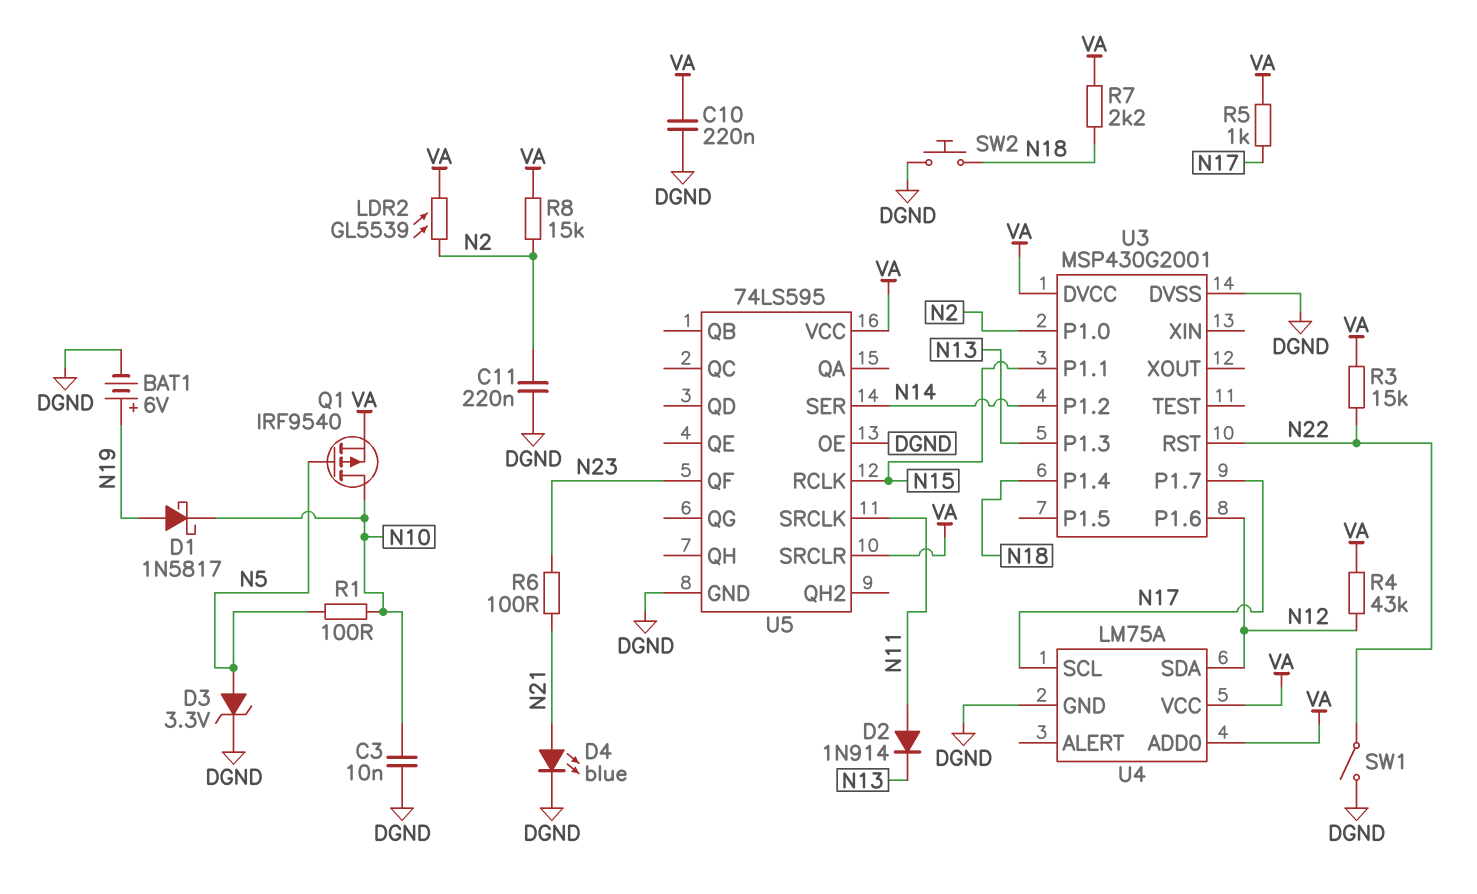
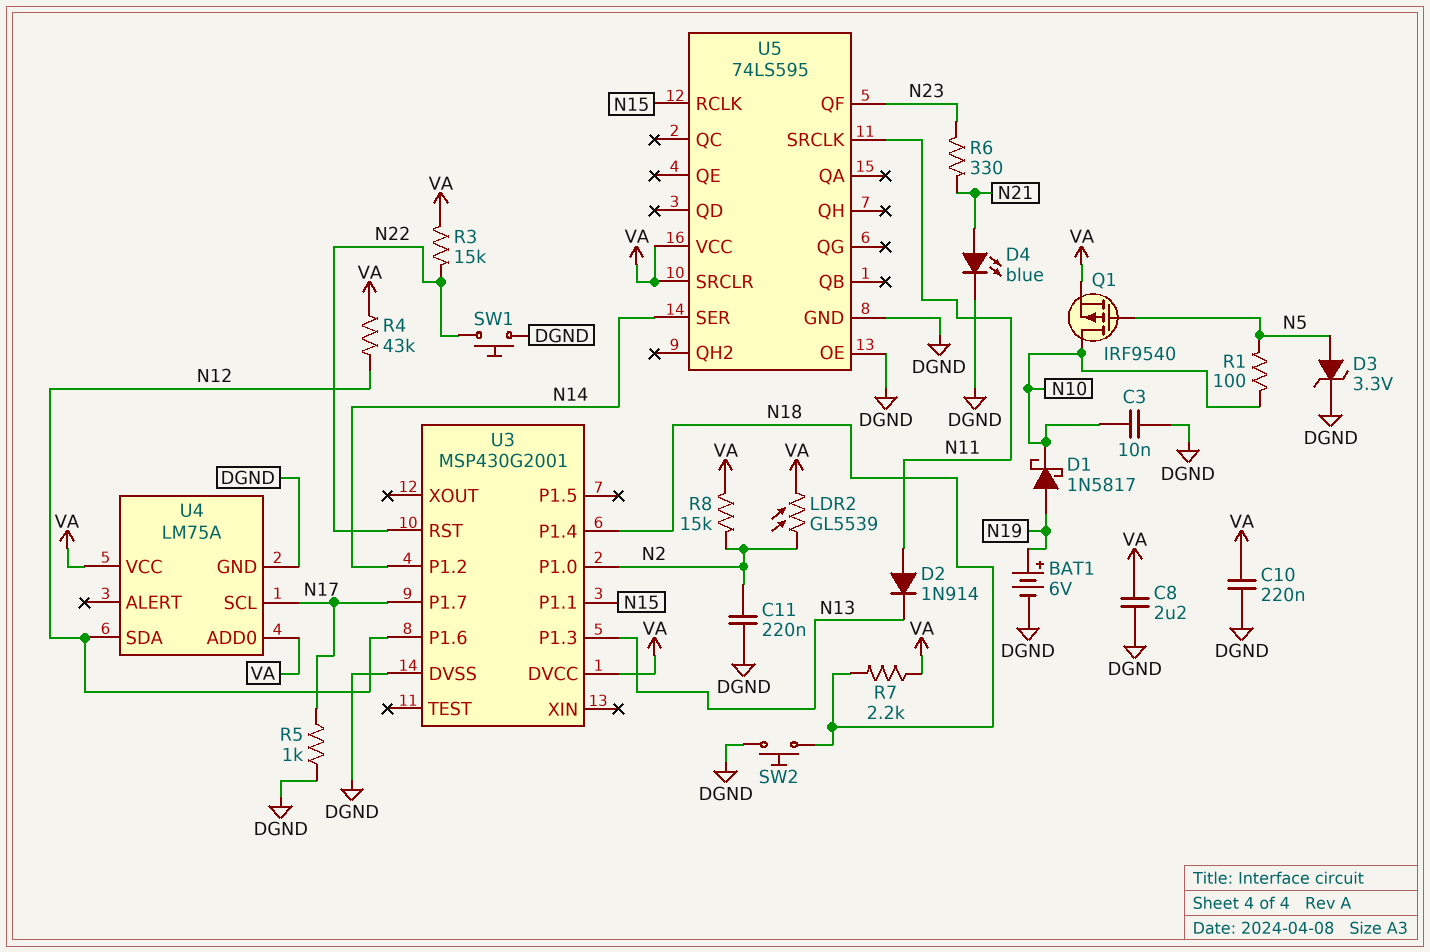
C8: none -> 2.2uF (DGND, VA)
R5: 1k (N17, VA) -> 1k (DGND, N17)
R6: 100 (N21, N23) -> 330 (N21, N23)
SW1: switch (DGND, N22) -> button (DGND, N22)

